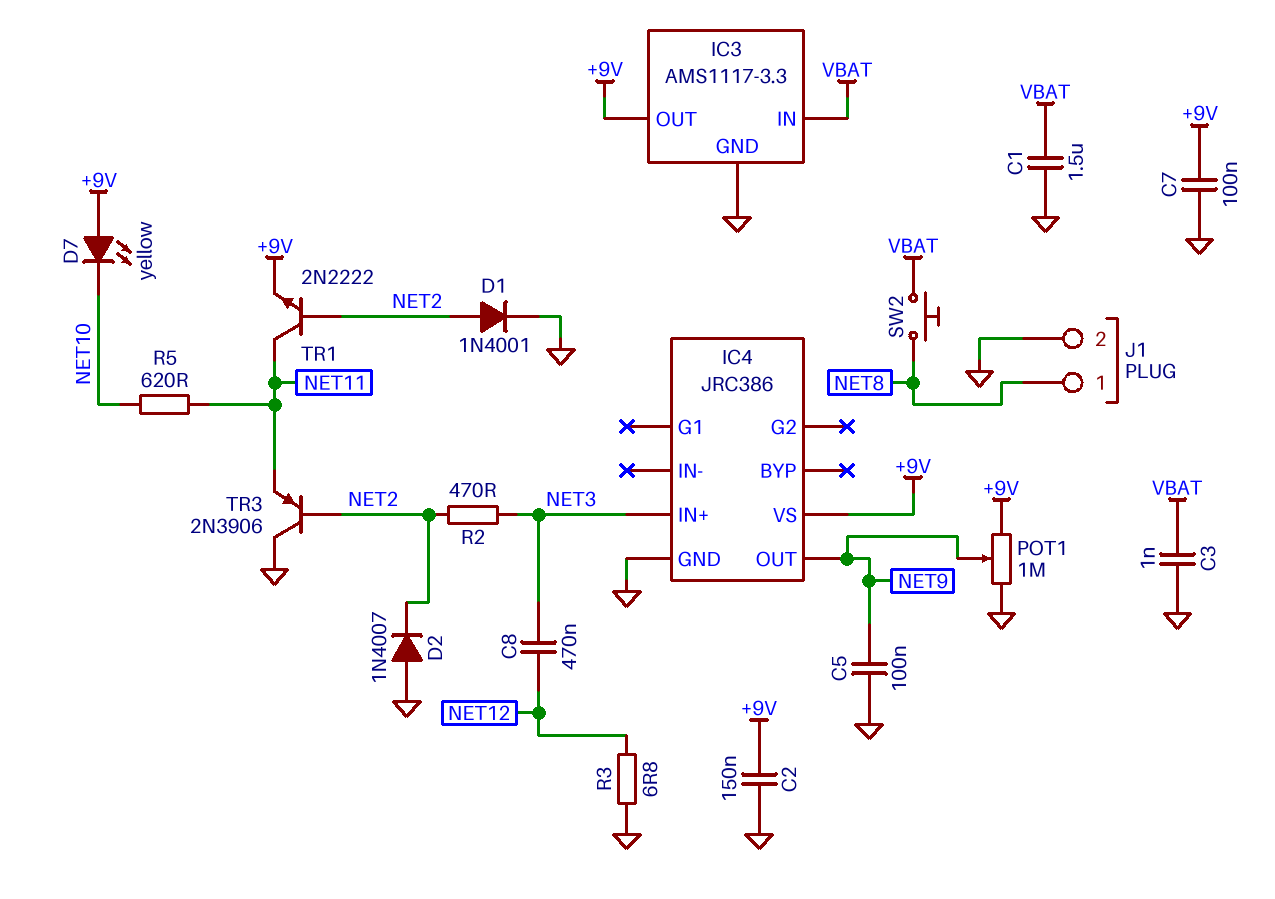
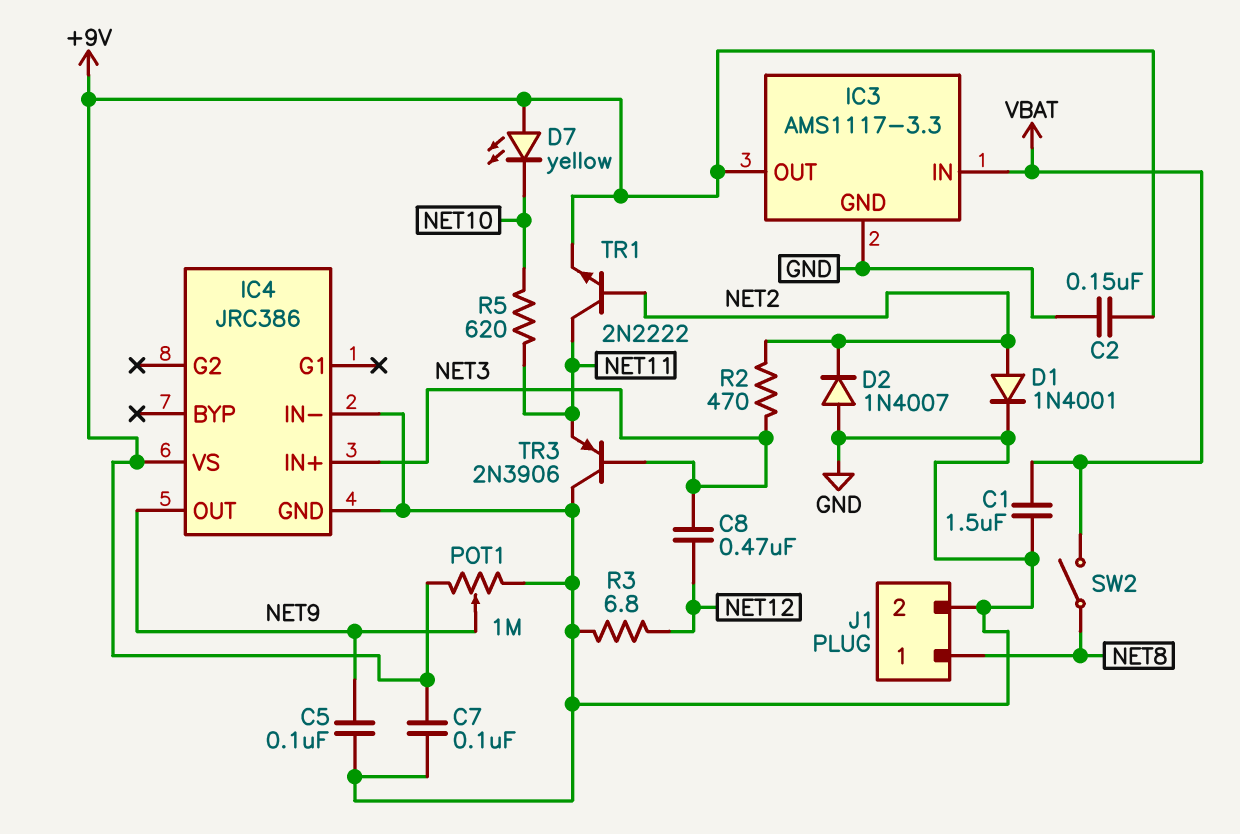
C3: 1nF (GND, VBAT) -> none
IC4 pin IN-: none -> GND
SW2: button (NET8, VBAT) -> switch (NET8, VBAT)
TR3: PNP 2N3906 (B NET2, C GND, E NET11) -> PNP 2N3906 (B NET3, C GND, E NET11)

